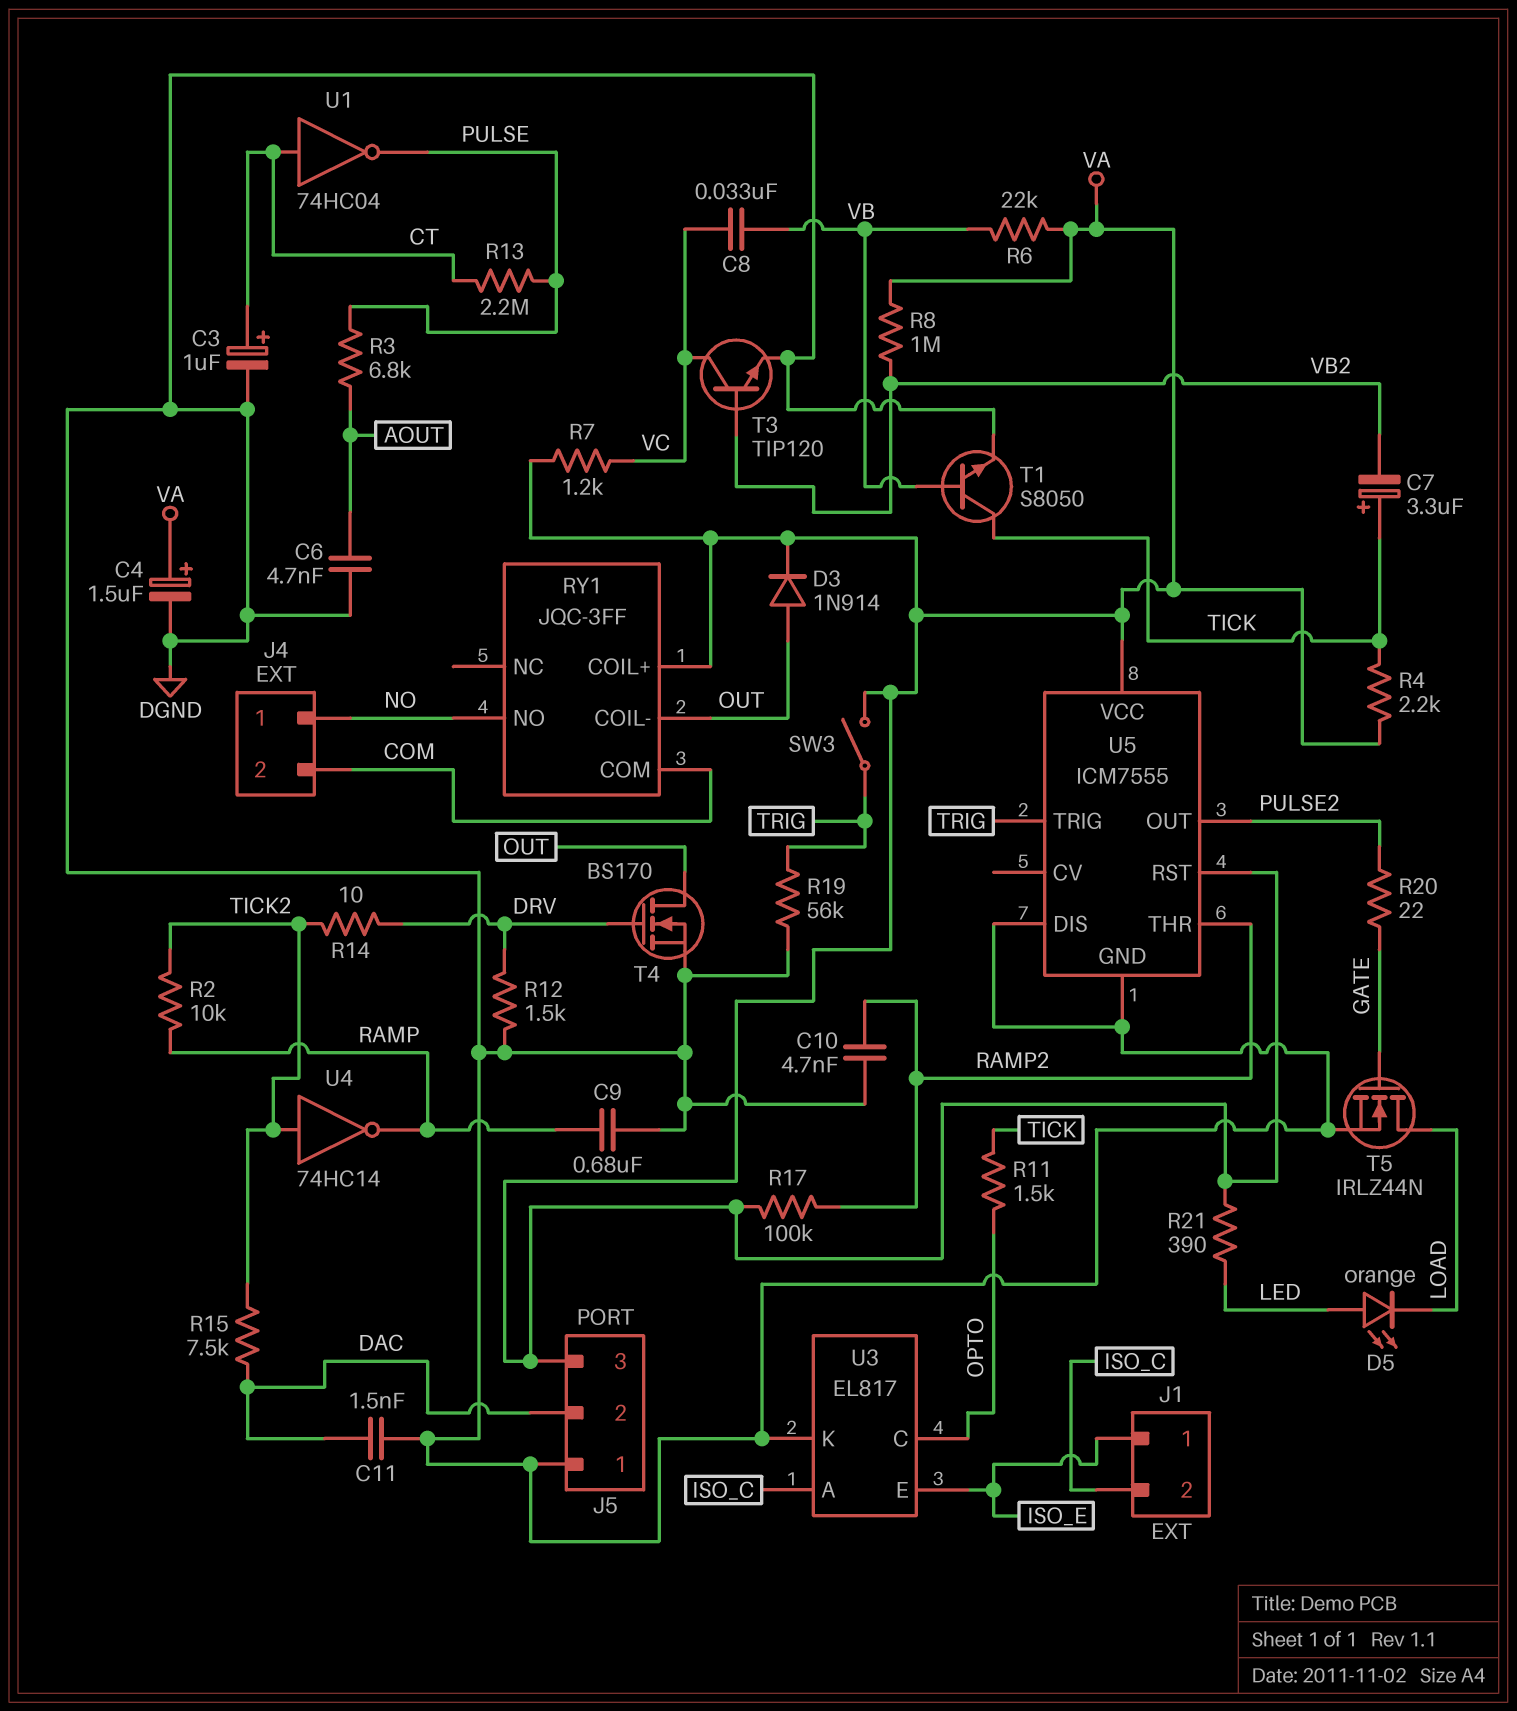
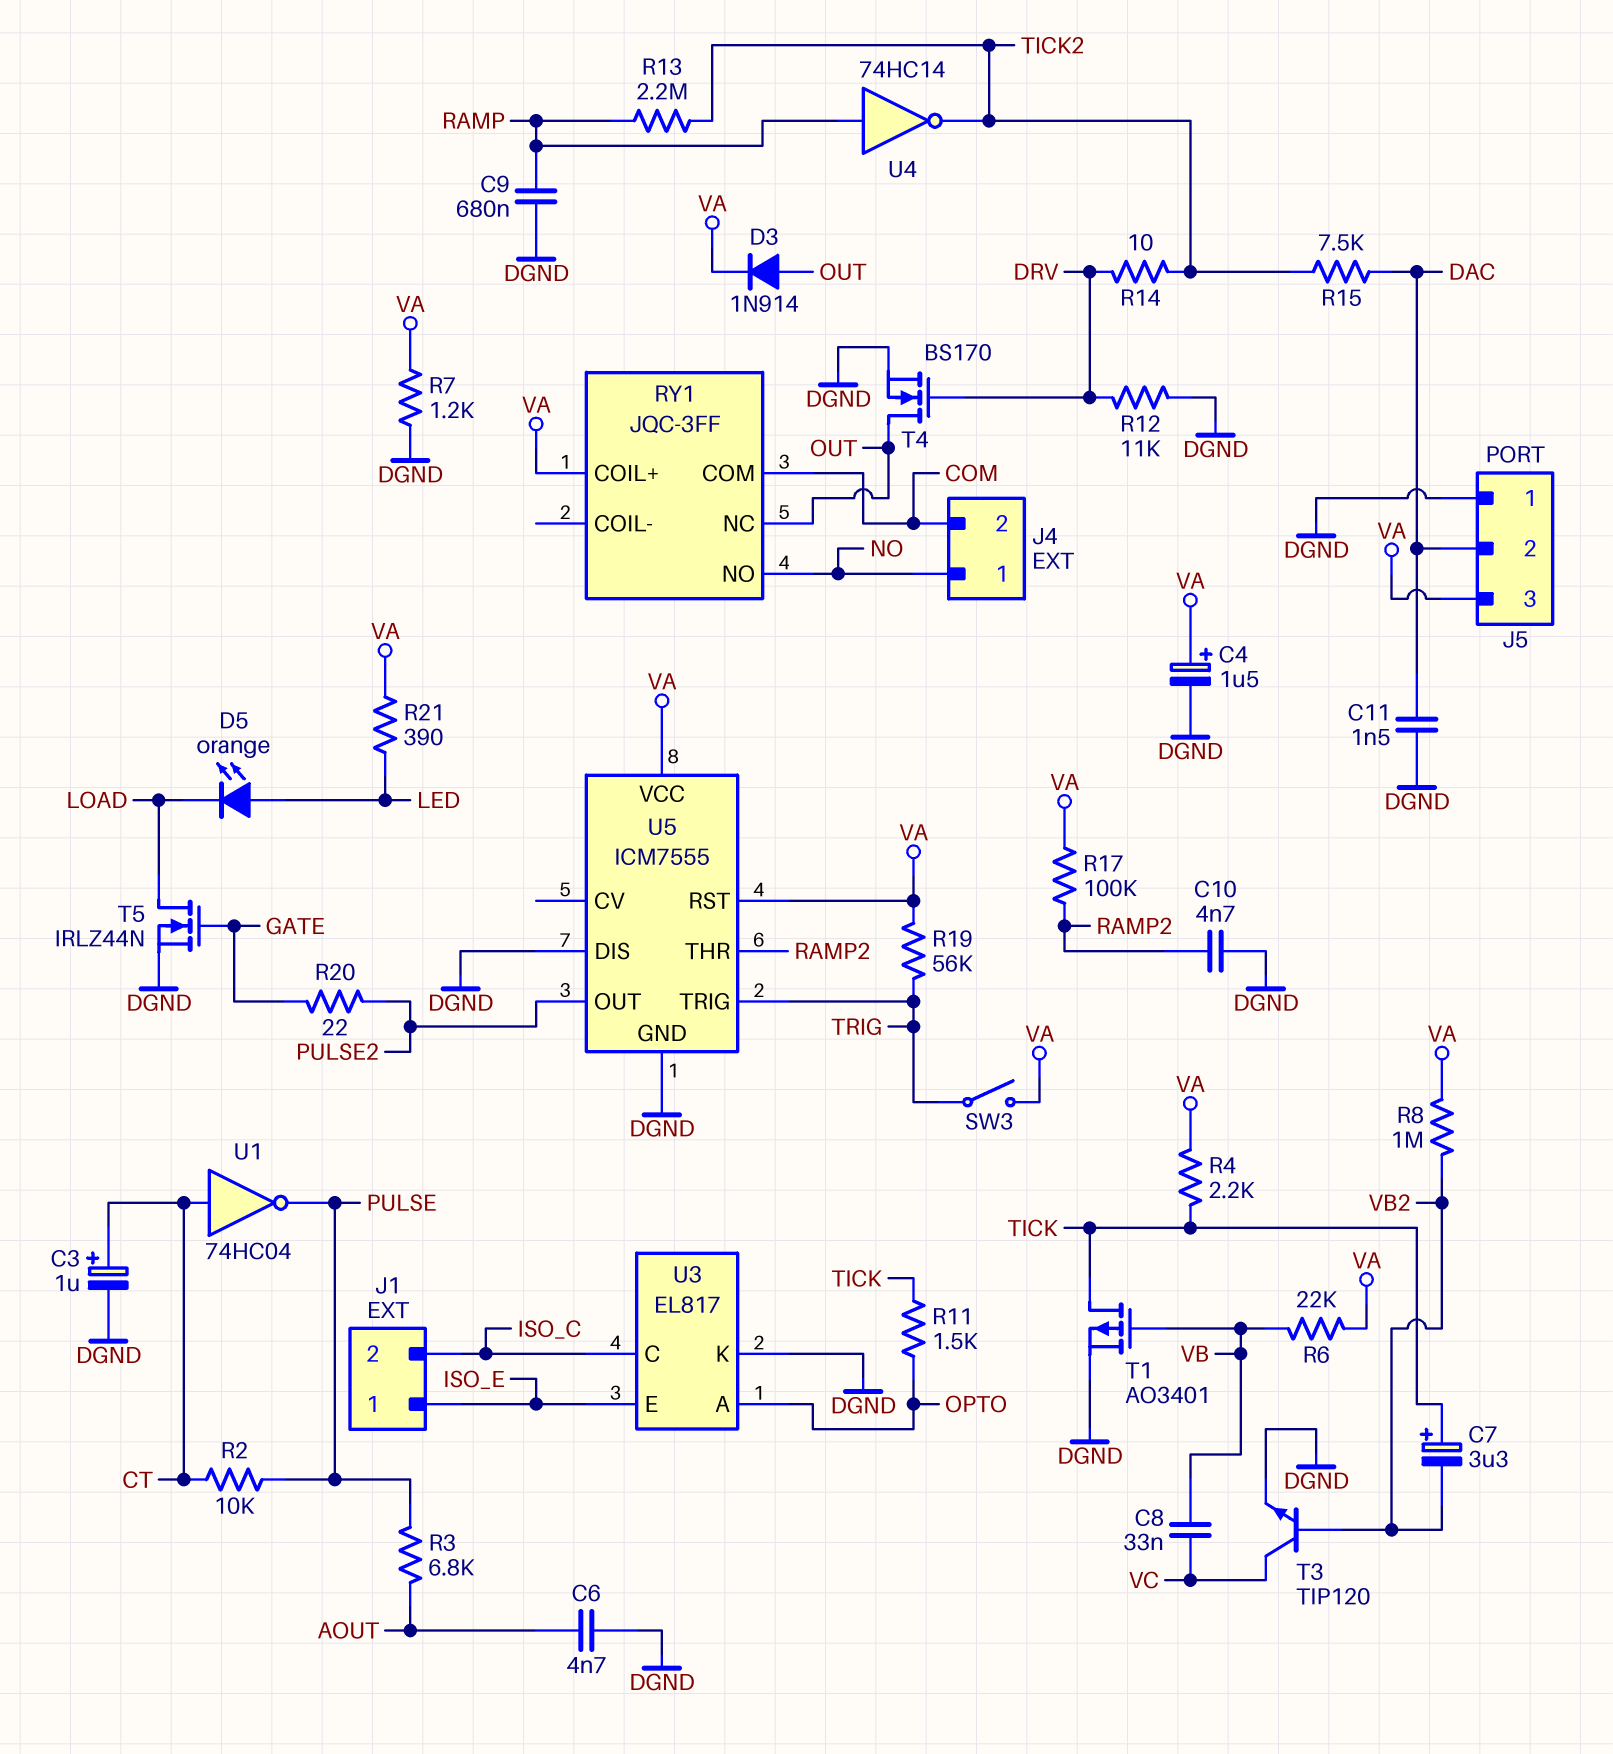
R2: 10k (RAMP, TICK2) -> 10k (CT, PULSE)
R7: 1.2k (VA, VC) -> 1.2k (DGND, VA)
R12: 1.5k (DGND, DRV) -> 11k (DGND, DRV)
R13: 2.2M (CT, PULSE) -> 2.2M (RAMP, TICK2)
R19: 56k (DGND, TRIG) -> 56k (TRIG, VA)
RY1 pin COIL-: OUT -> none
RY1 pin NC: none -> OUT
T1: NPN S8050 (B VB, C TICK, E DGND) -> PMOS AO3401 (G VB, D TICK, S DGND)
U3 pin A: ISO_C -> OPTO
U3 pin C: OPTO -> ISO_C
U4: NOT 74HC14 (in TICK2, out RAMP) -> NOT 74HC14 (in RAMP, out TICK2)

